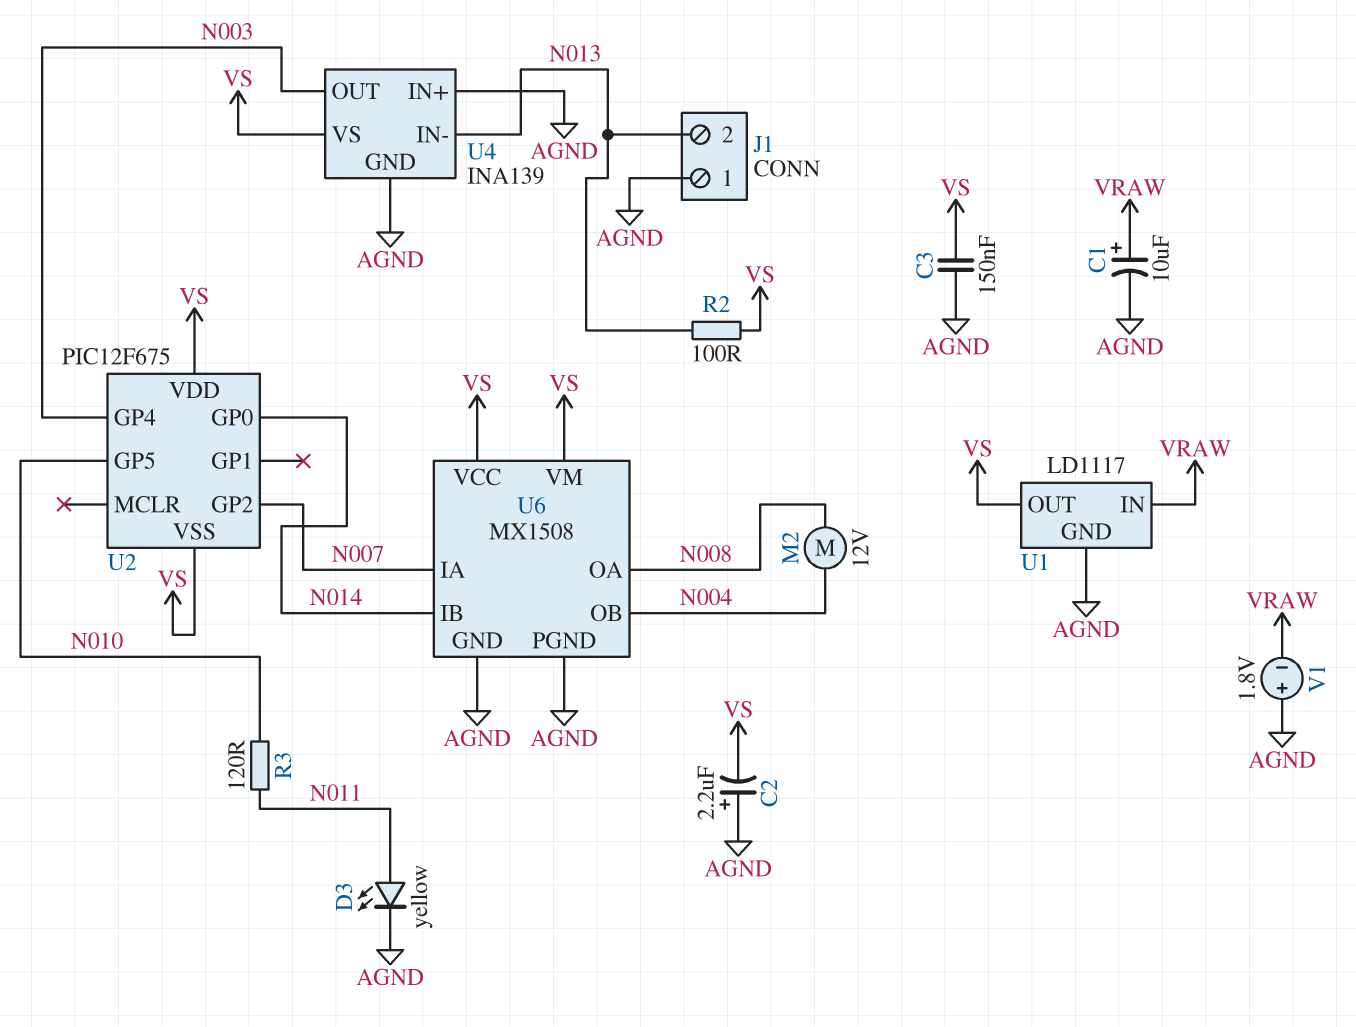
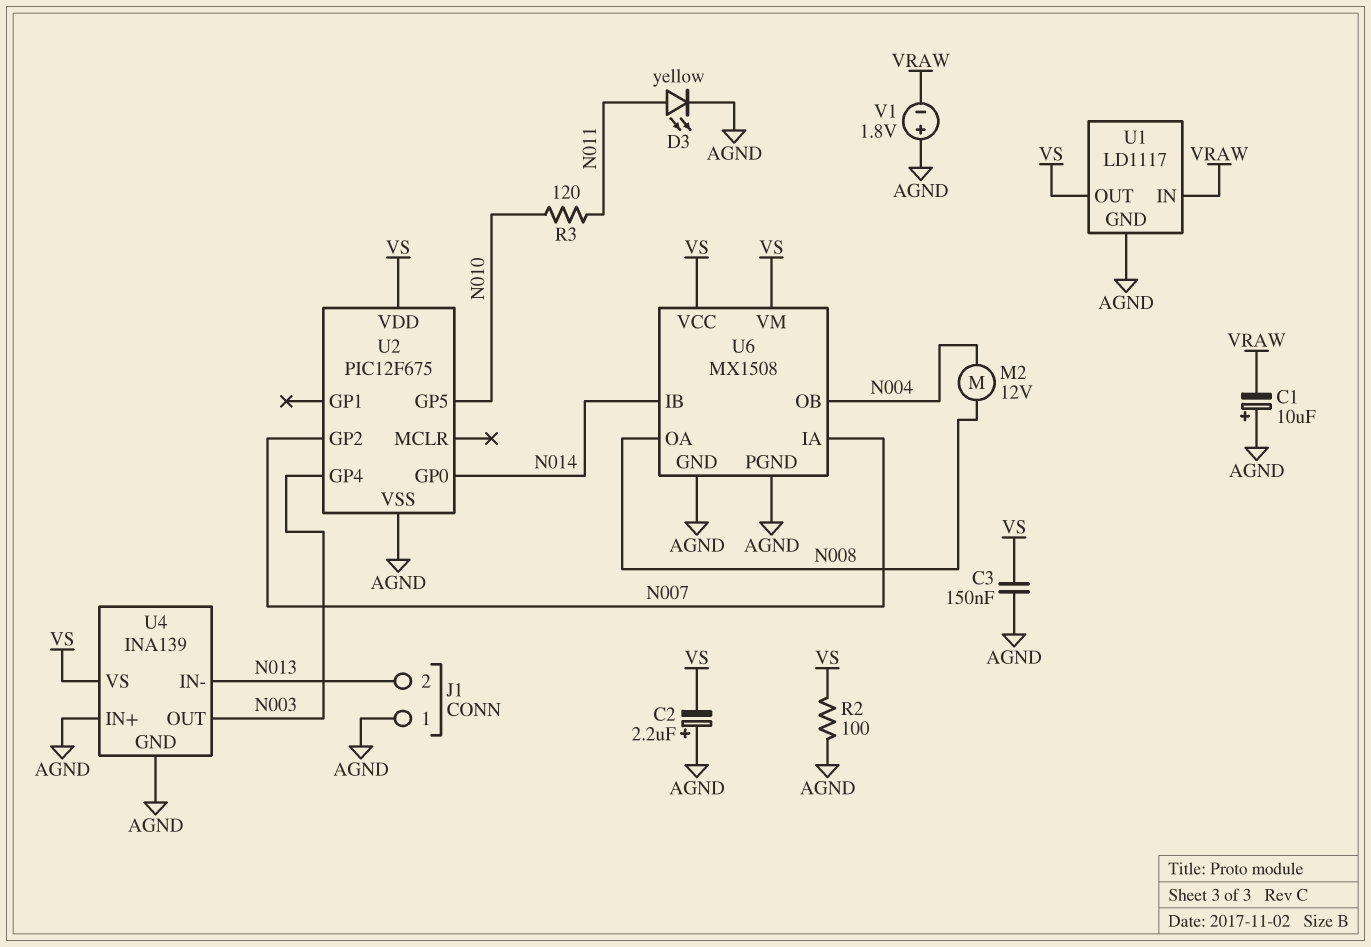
C1: 10uF (plus VRAW, minus AGND) -> 10uF (plus AGND, minus VRAW)
R2: 100 (N013, VS) -> 100 (AGND, VS)
U2 pin VSS: VS -> AGND

